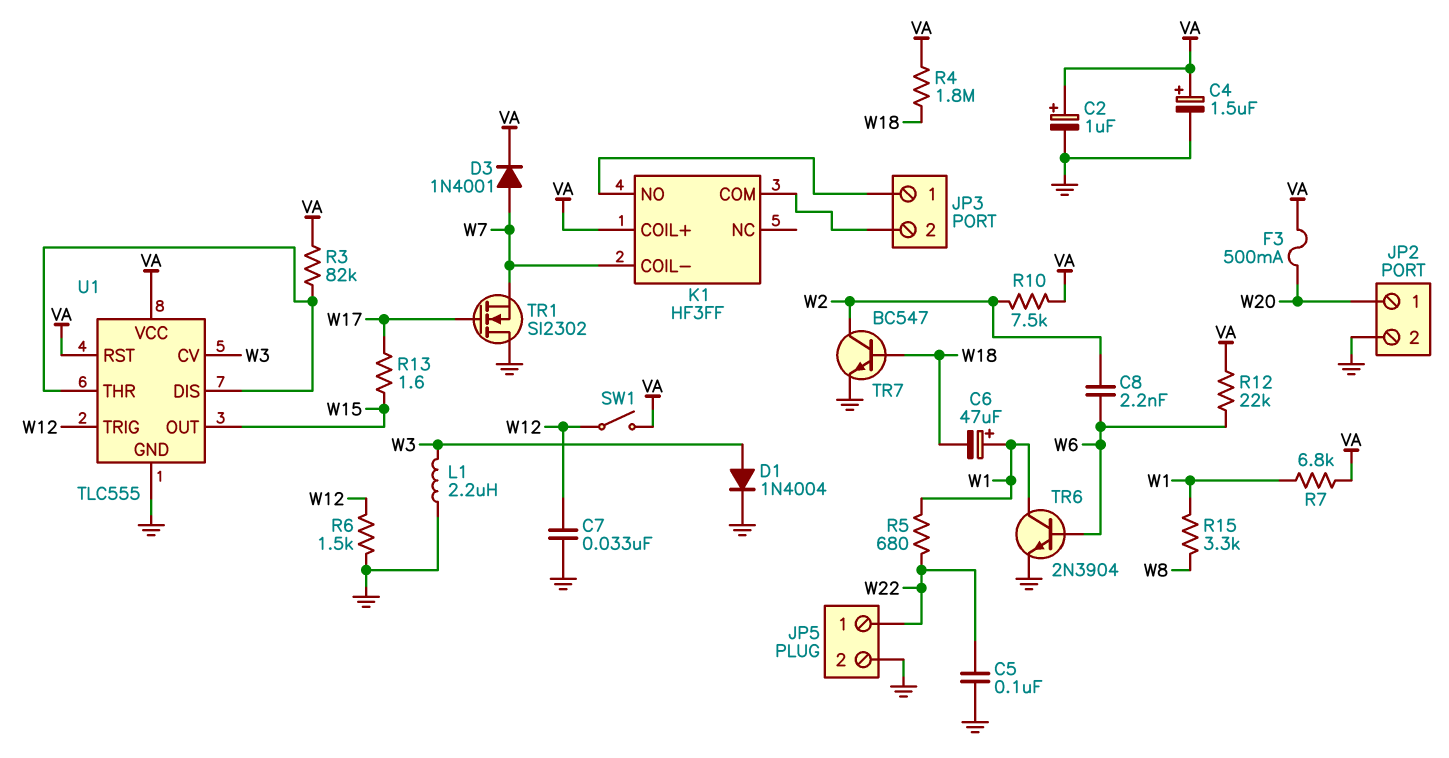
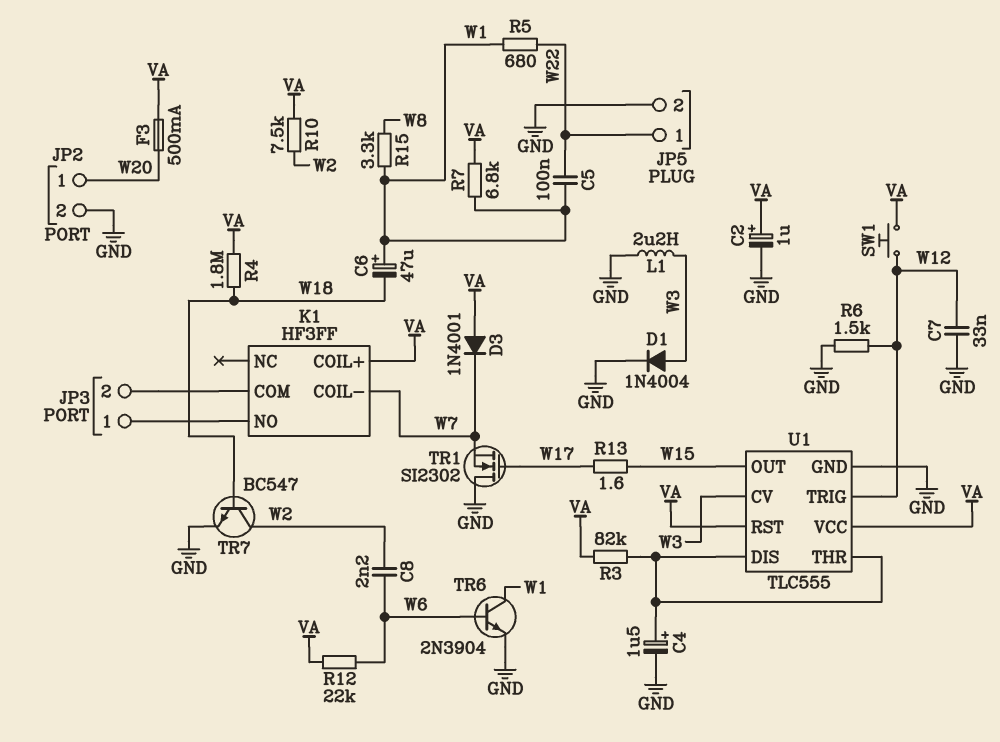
C4: 1.5uF (plus VA, minus GND) -> 1.5uF (plus U1/DIS, minus GND)
C5: 100nF (GND, W22) -> 100nF (W1, W22)
D3: diode 1N4001 (A W7, K VA) -> diode 1N4001 (A VA, K W7)
SW1: switch (VA, W12) -> button (VA, W12)

